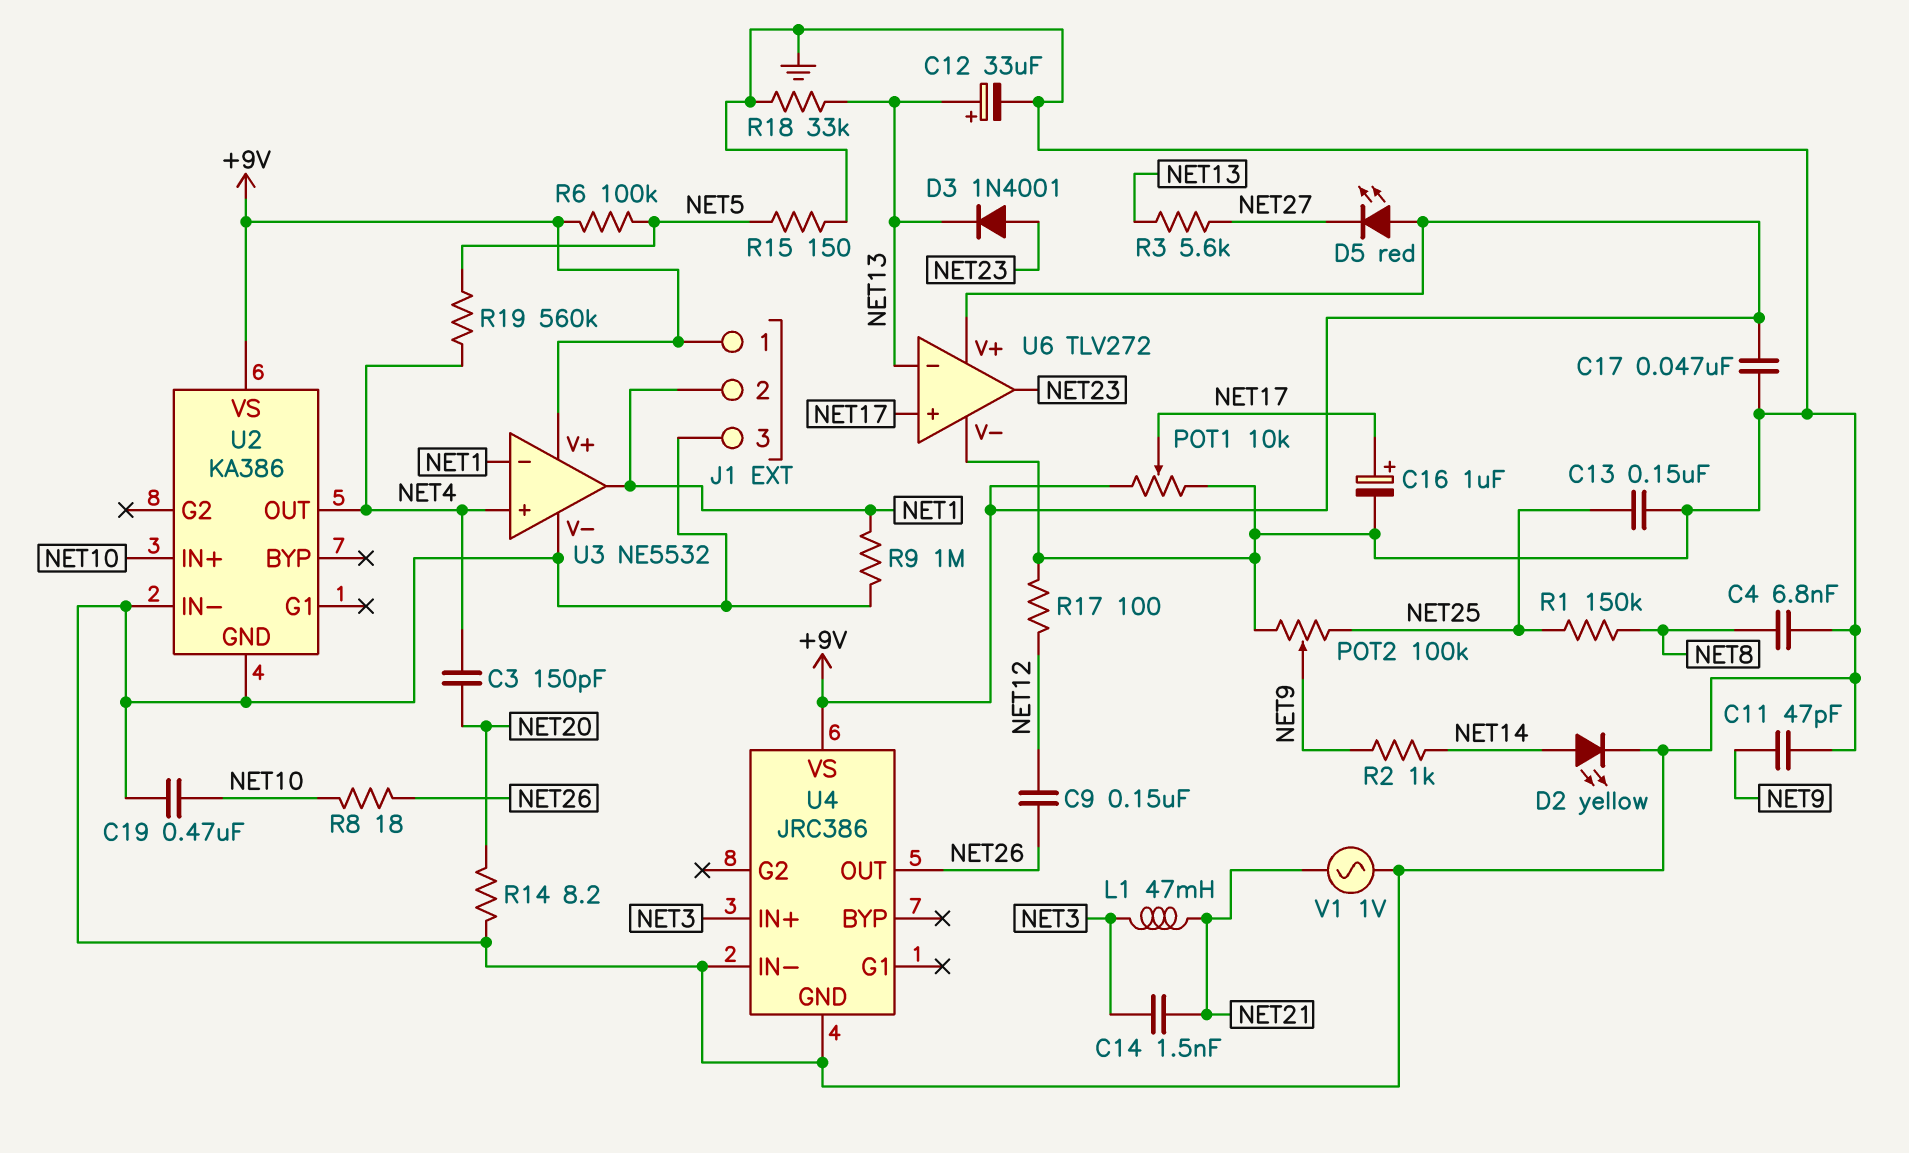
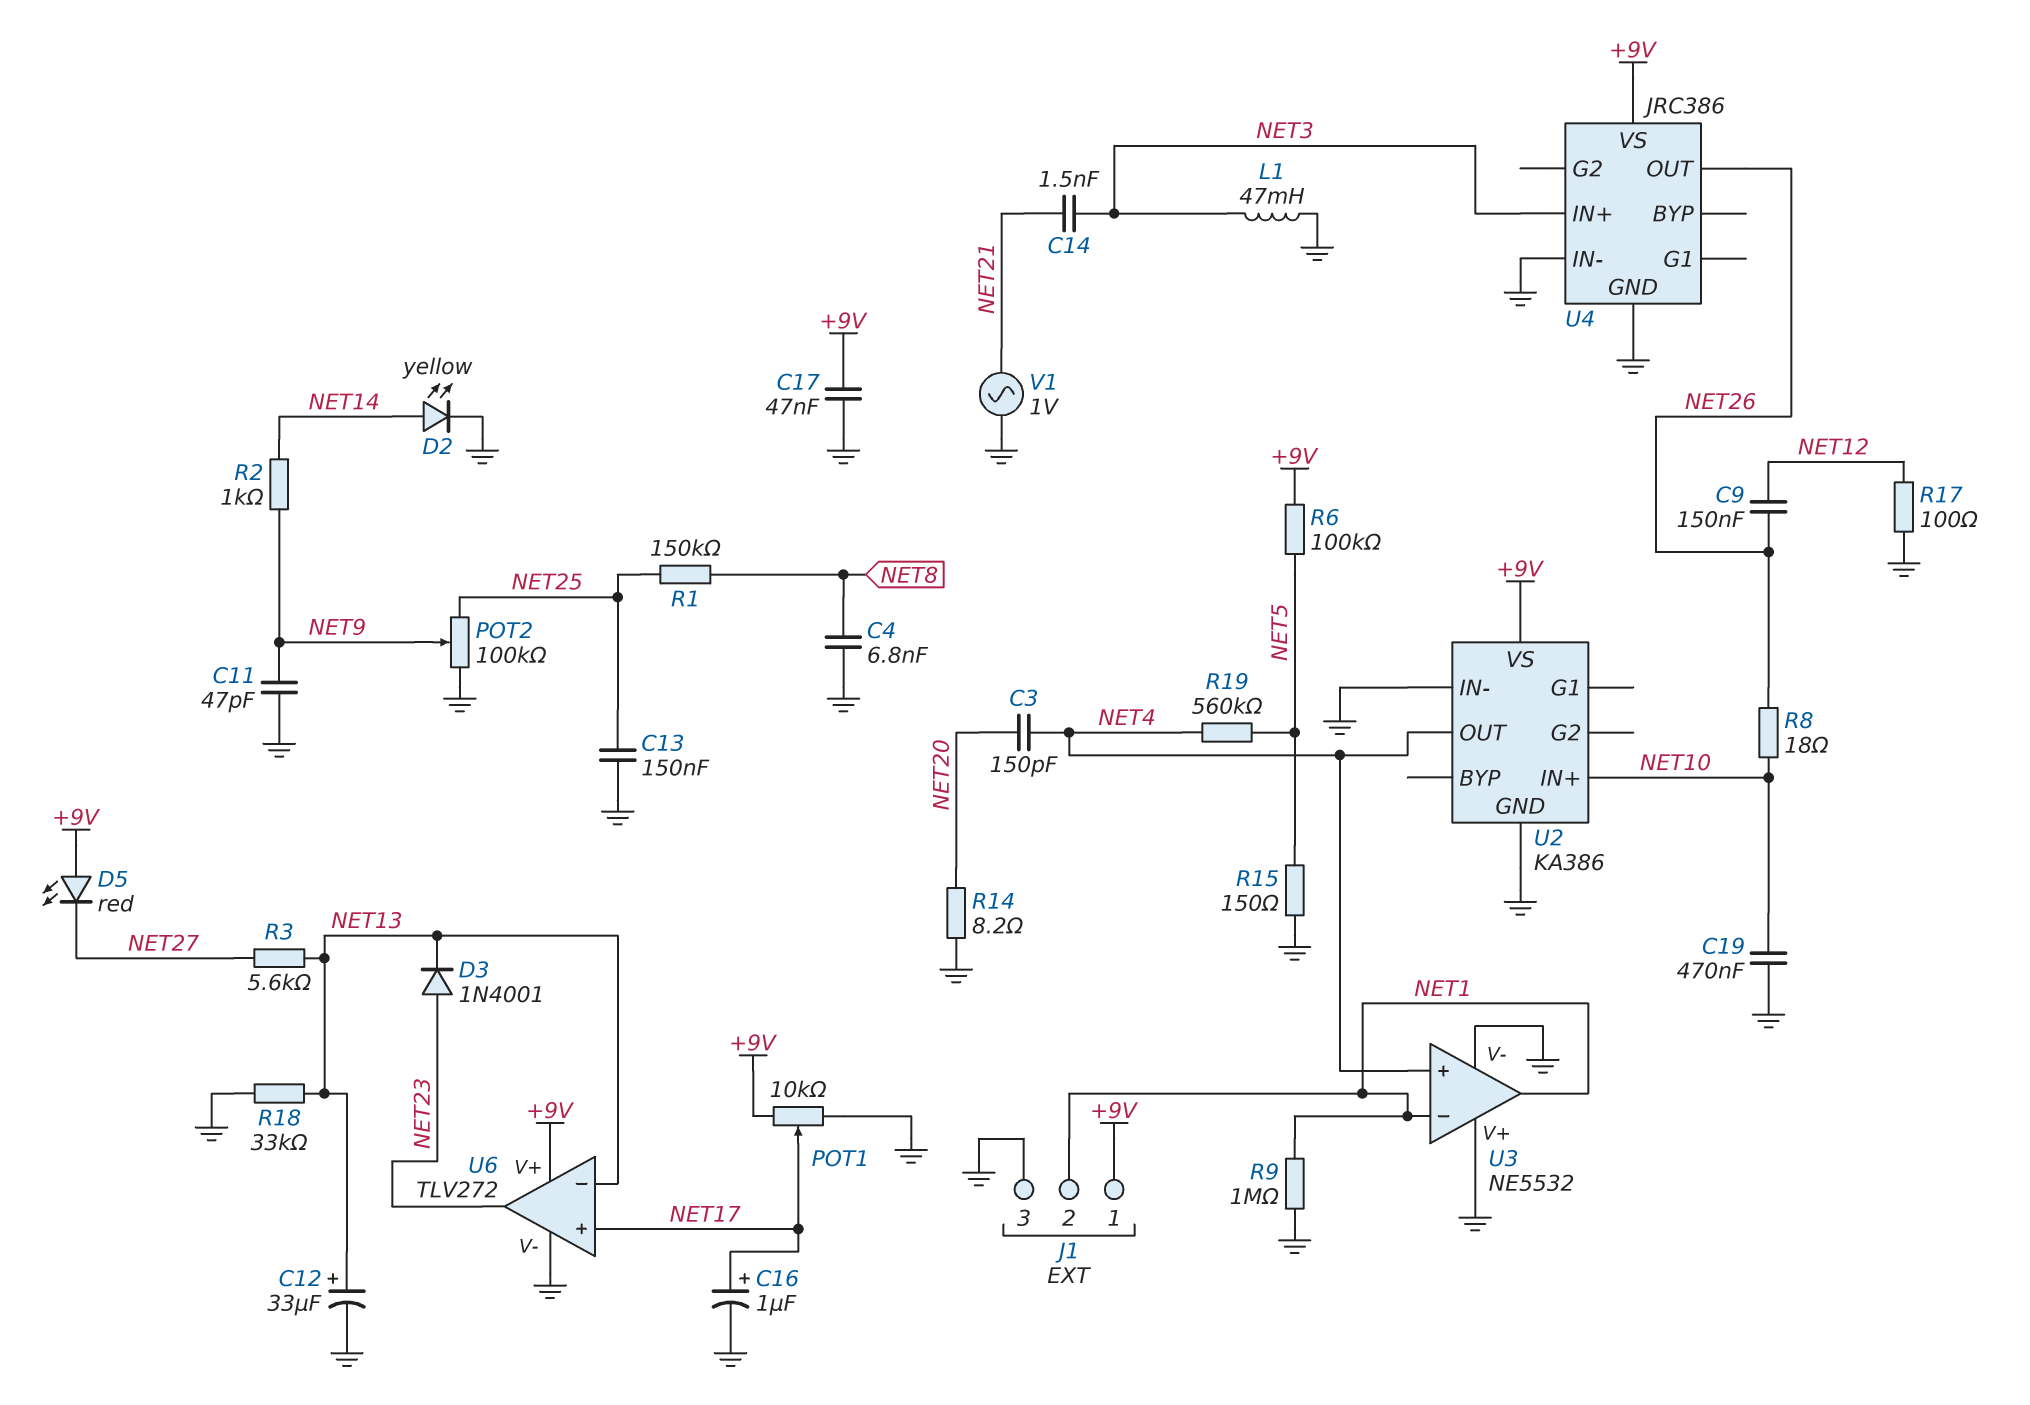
L1: 47mH (NET3, NET21) -> 47mH (GND, NET3)
U3 pin V+: +9V -> GND

